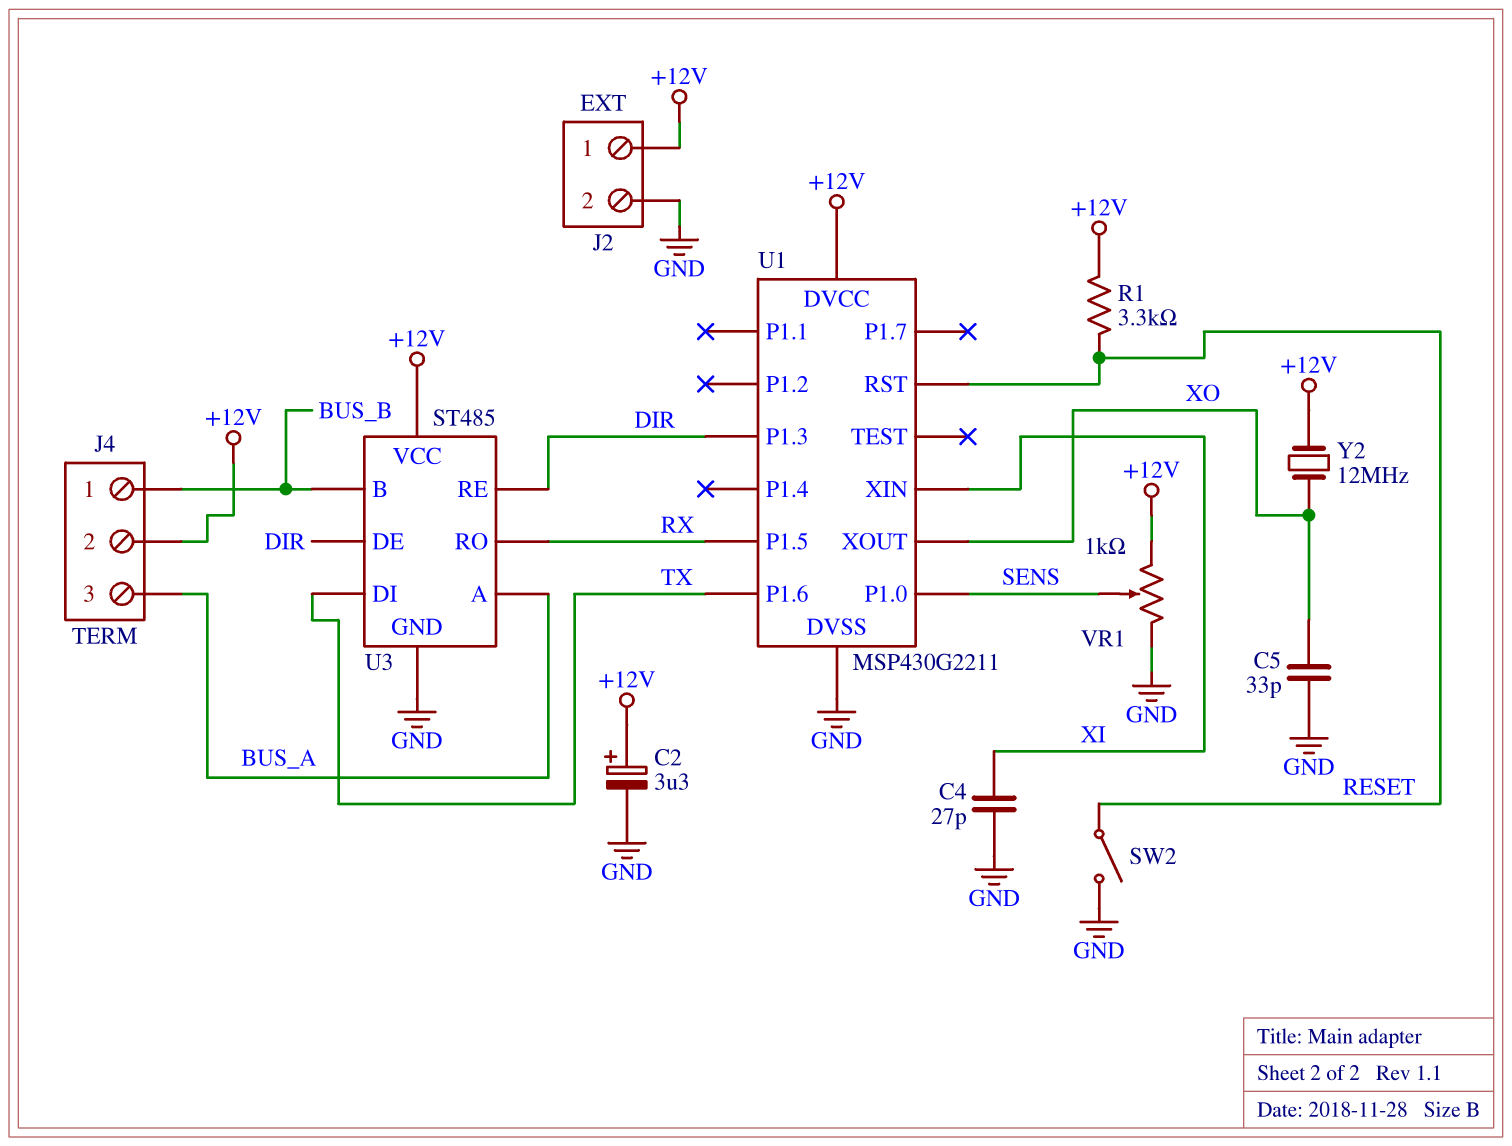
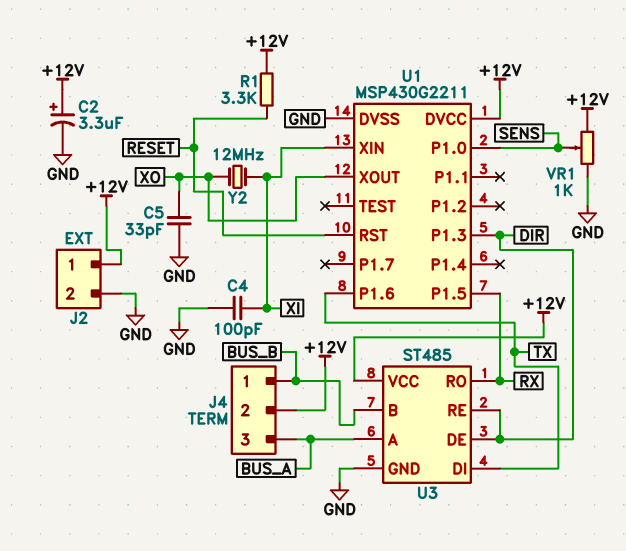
C4: 27pF (GND, XI) -> 100pF (GND, XI)
SW2: switch (GND, RESET) -> none
Y2: 12MHz (+12V, XO) -> 12MHz (XI, XO)

